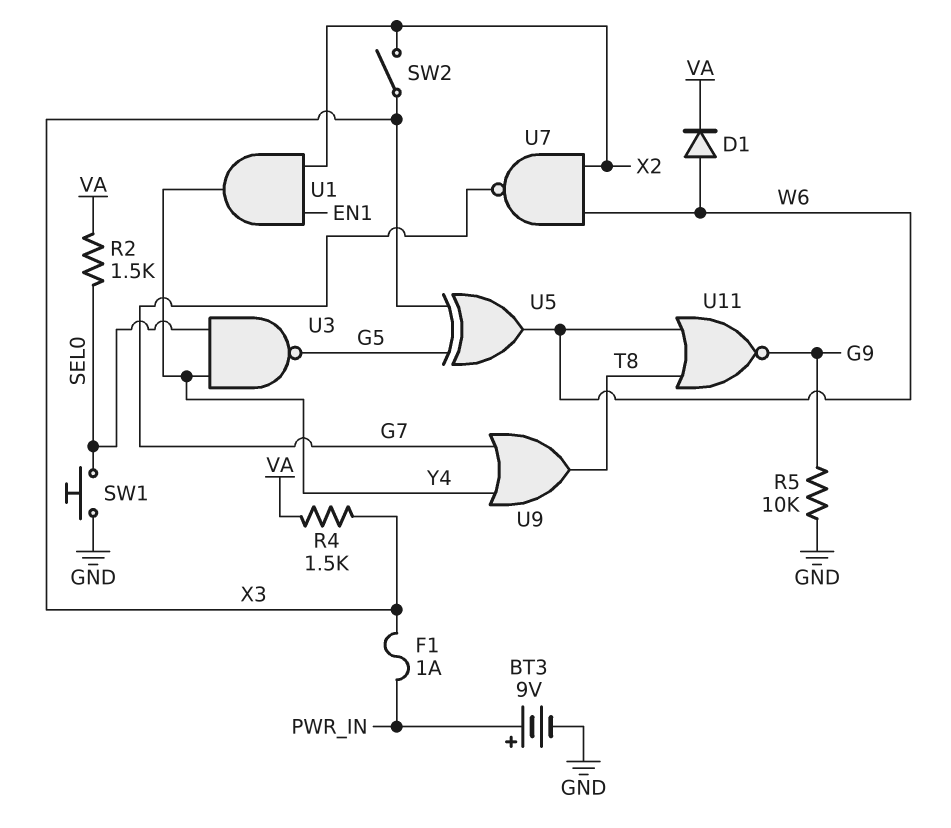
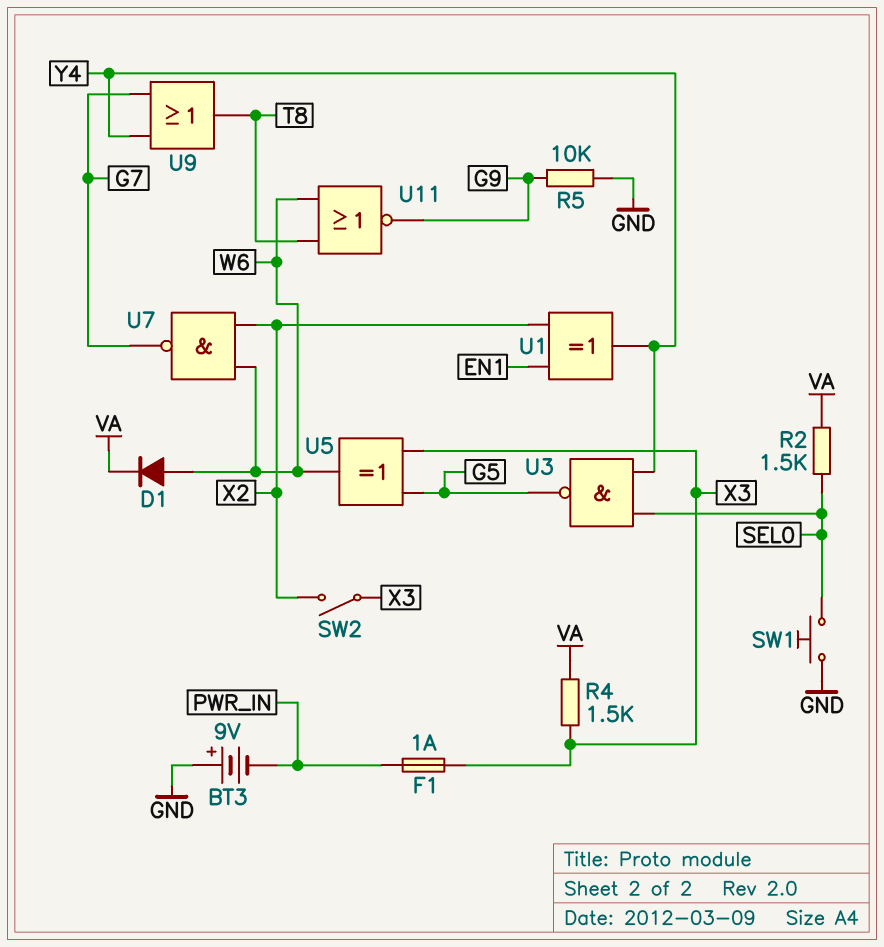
BT3: 9V (plus PWR_IN, minus GND) -> 9V (plus GND, minus PWR_IN)
U1: AND (in EN1, in X2, out Y4) -> XOR (in EN1, in X2, out Y4)

